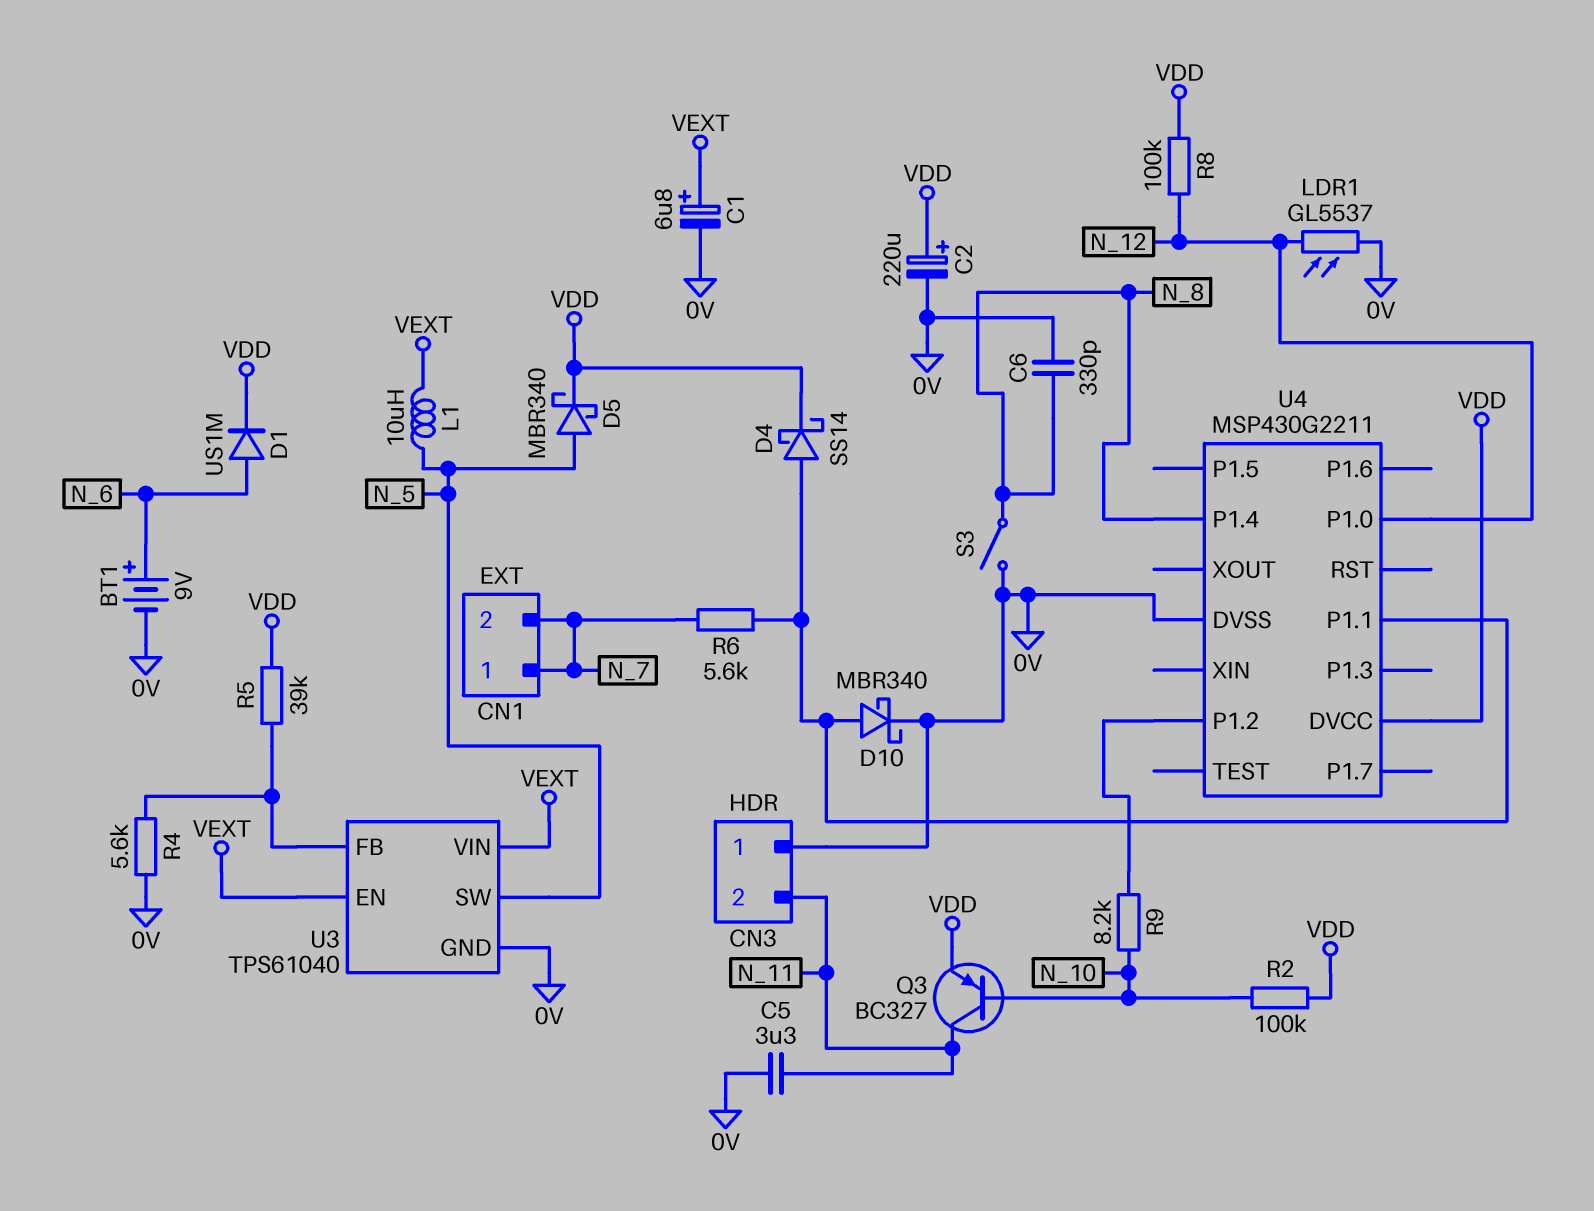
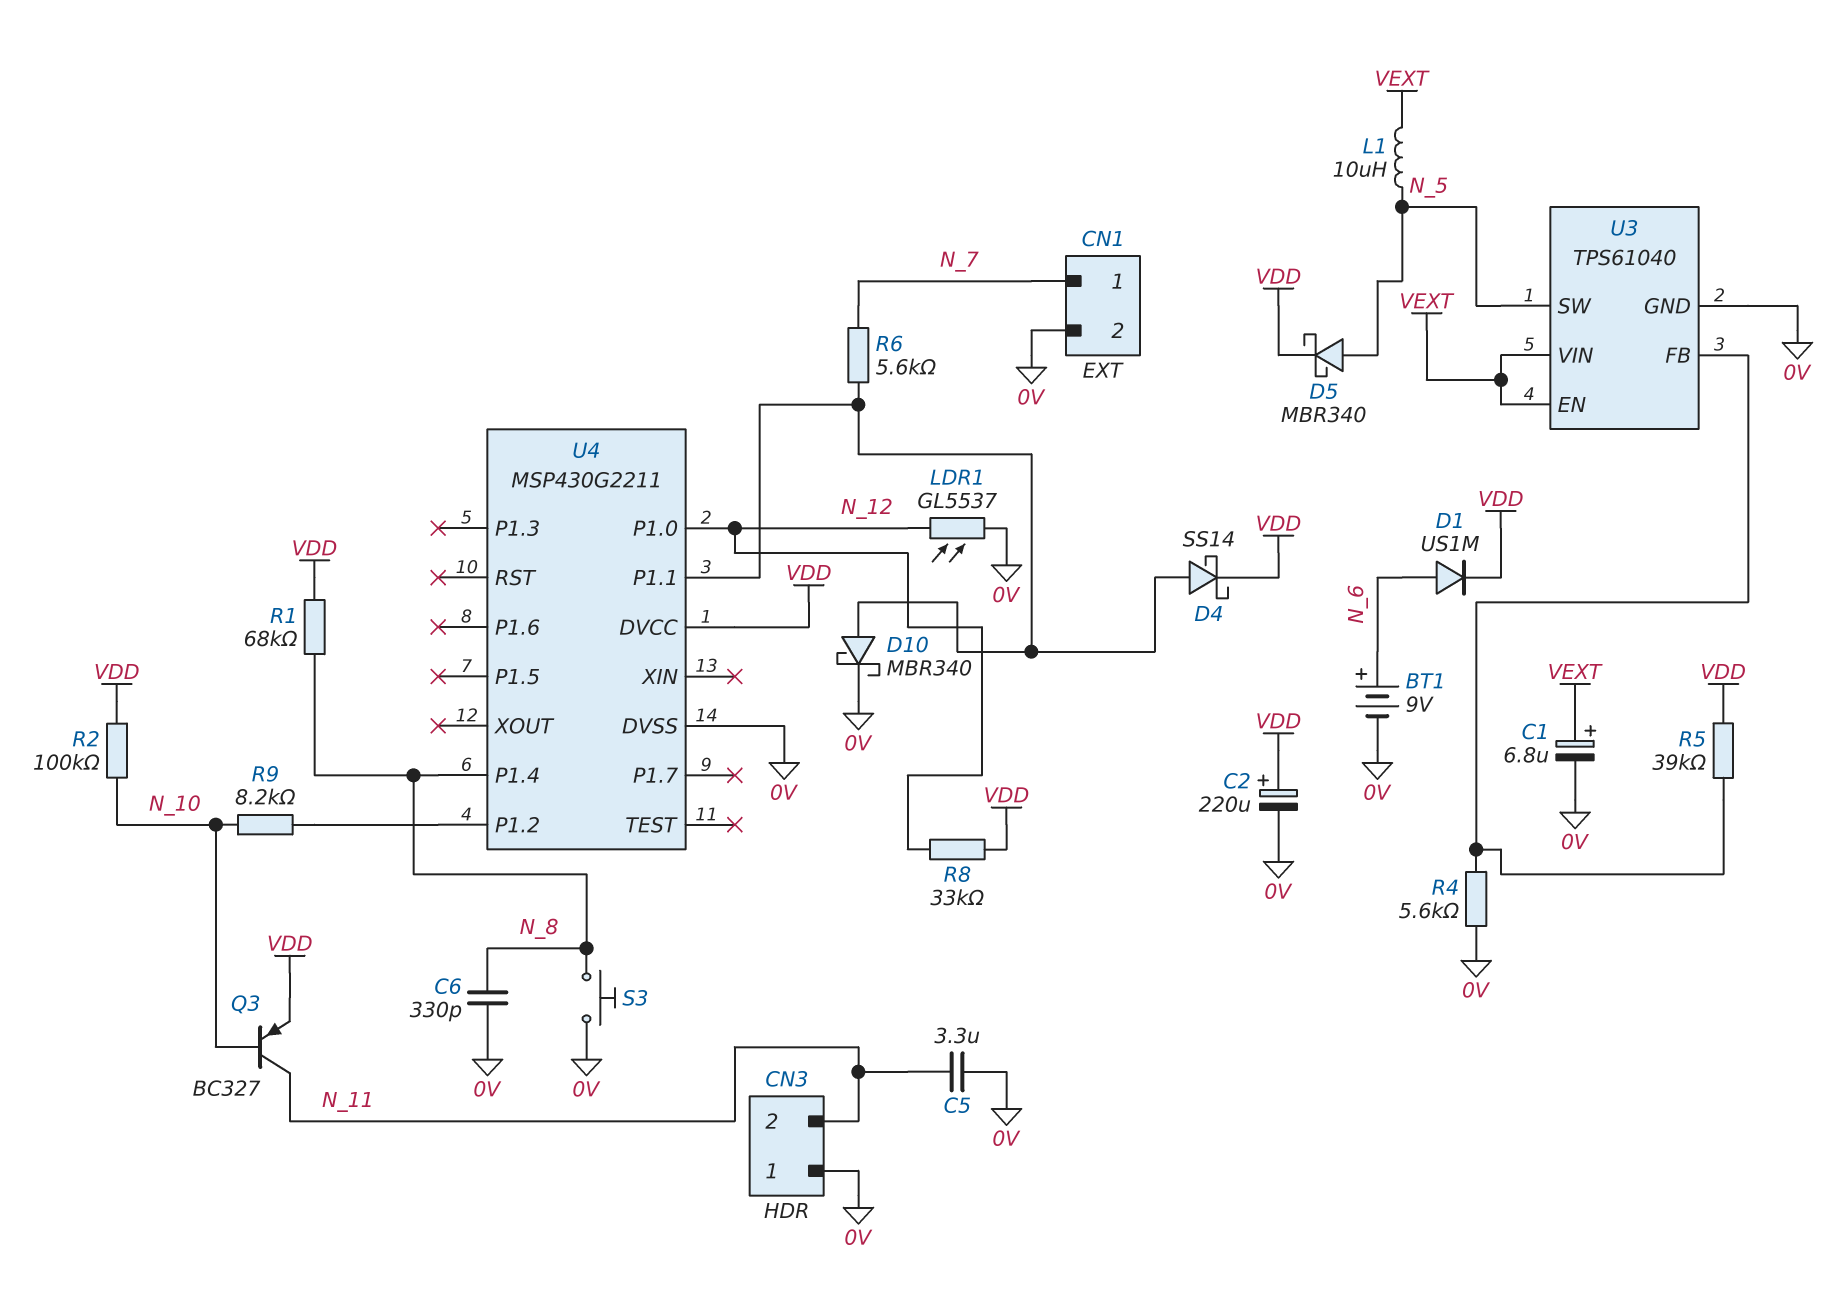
CN1 pin 2: N_7 -> 0V
R1: none -> 68k (N_8, VDD)
R8: 100k (N_12, VDD) -> 33k (N_12, VDD)
S3: switch (0V, N_8) -> button (0V, N_8)

